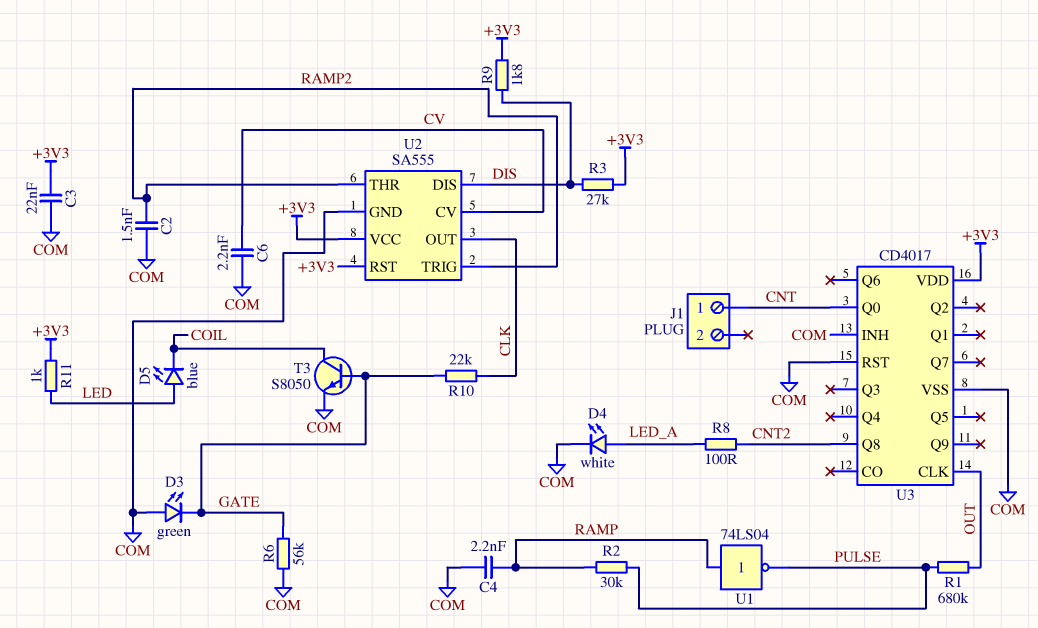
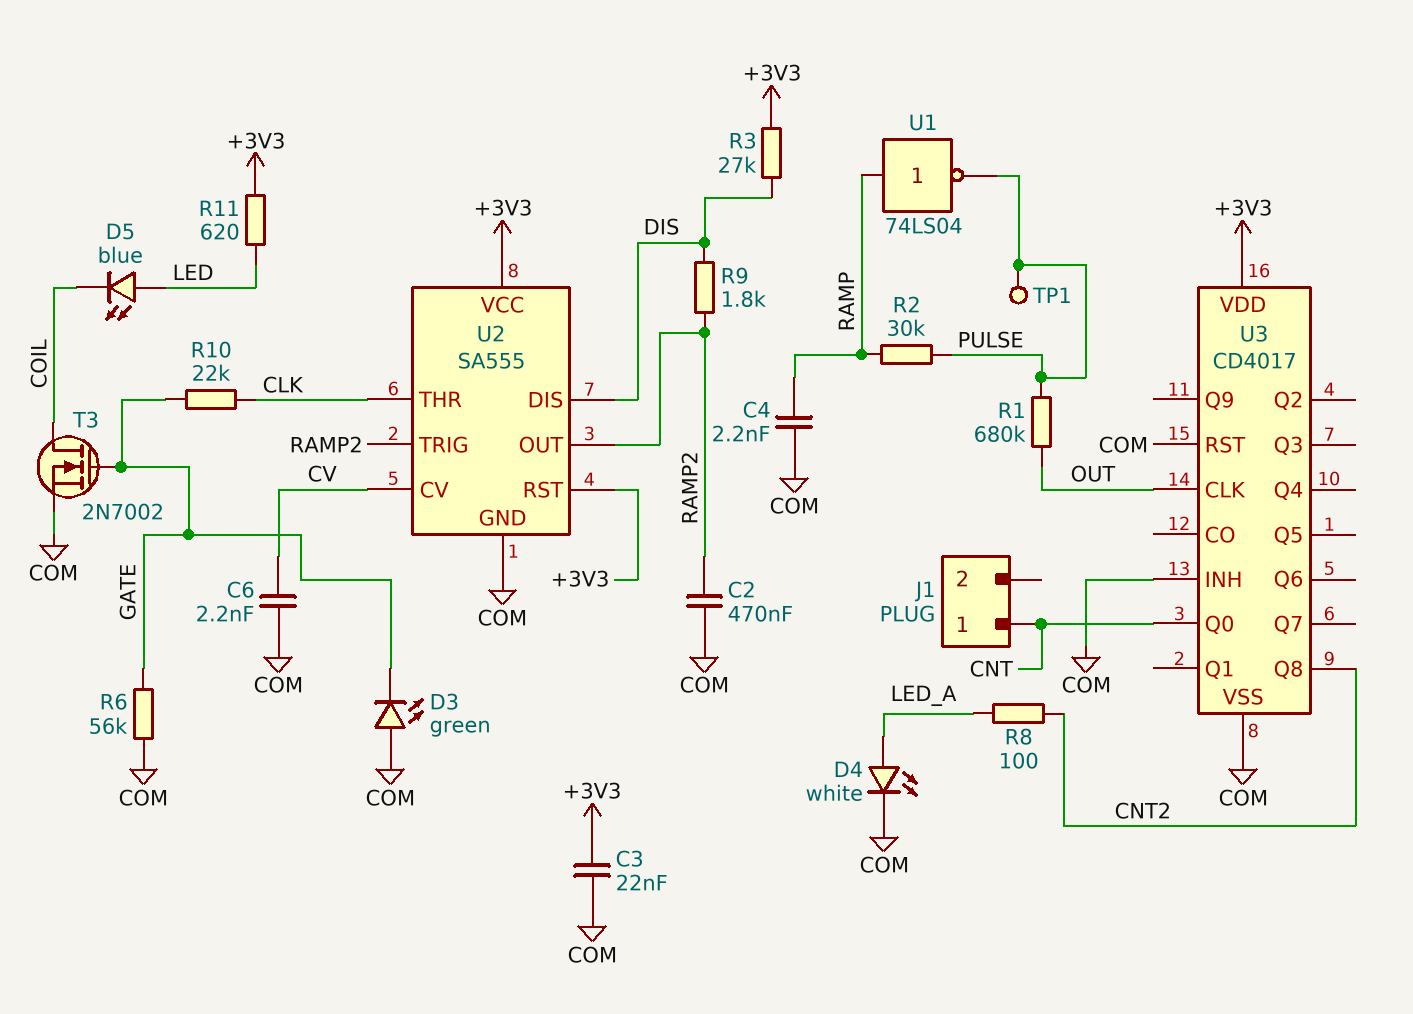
C2: 1.5nF (COM, RAMP2) -> 470nF (COM, RAMP2)
R9: 1.8k (+3V3, DIS) -> 1.8k (DIS, RAMP2)
R11: 1k (+3V3, LED) -> 620 (+3V3, LED)
T3: NPN S8050 (B GATE, C COIL, E COM) -> NMOS 2N7002 (G GATE, D COIL, S COM)
TP1: none -> test point (PULSE)
U2 pin OUT: CLK -> RAMP2
U2 pin THR: RAMP2 -> CLK

